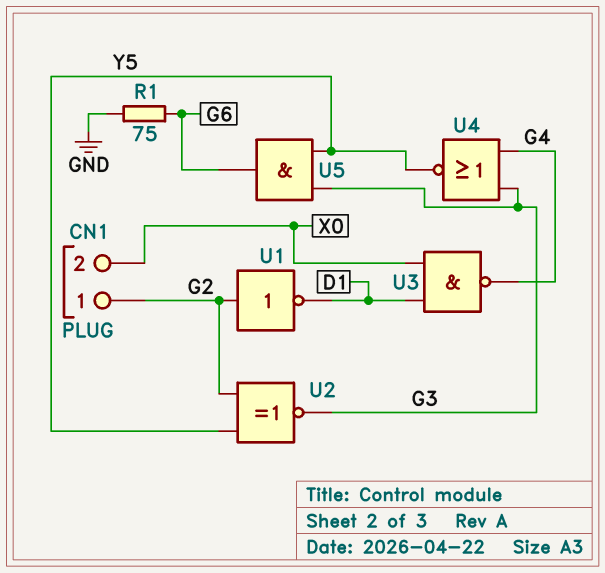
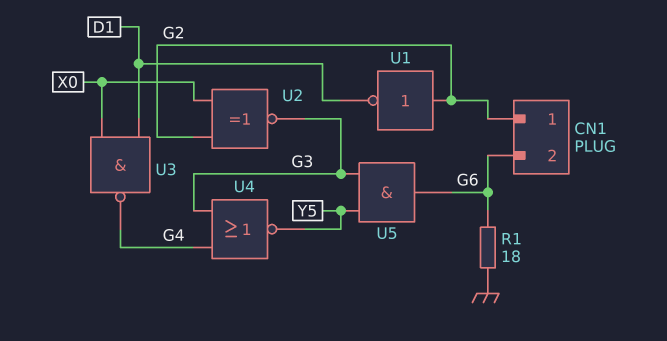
CN1 pin 2: X0 -> G6
R1: 75 (G6, GND) -> 18 (G6, GND)
U2: XNOR (in G2, in Y5, out G3) -> XNOR (in G2, in X0, out G3)

